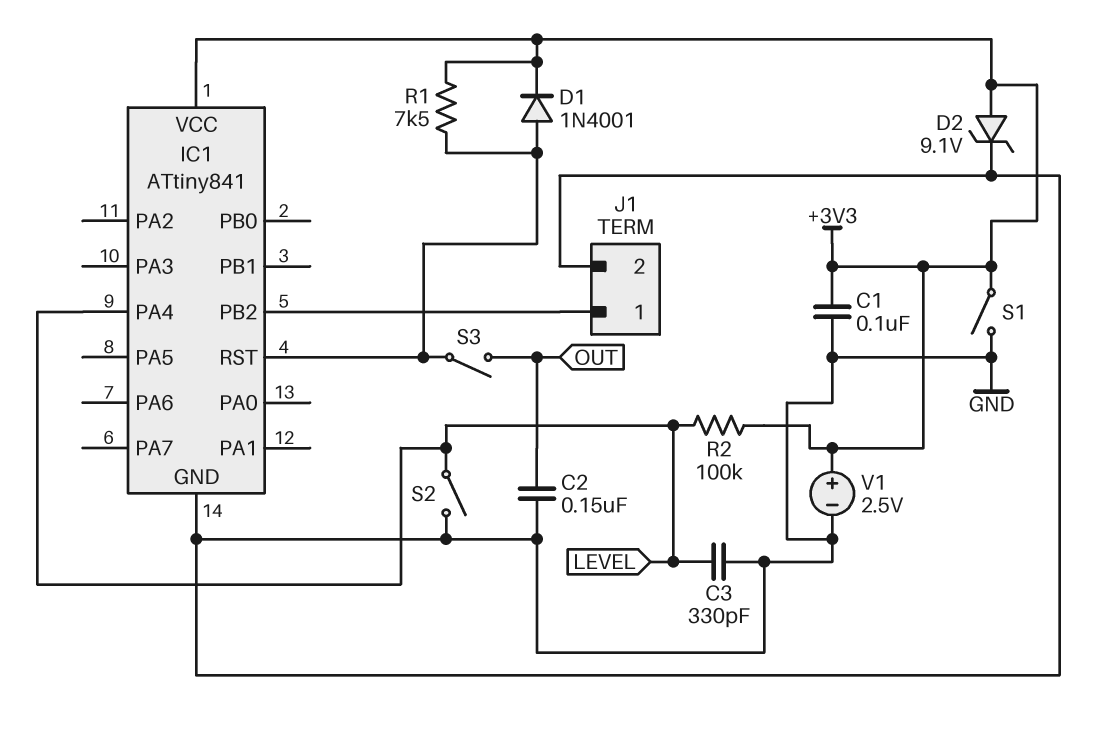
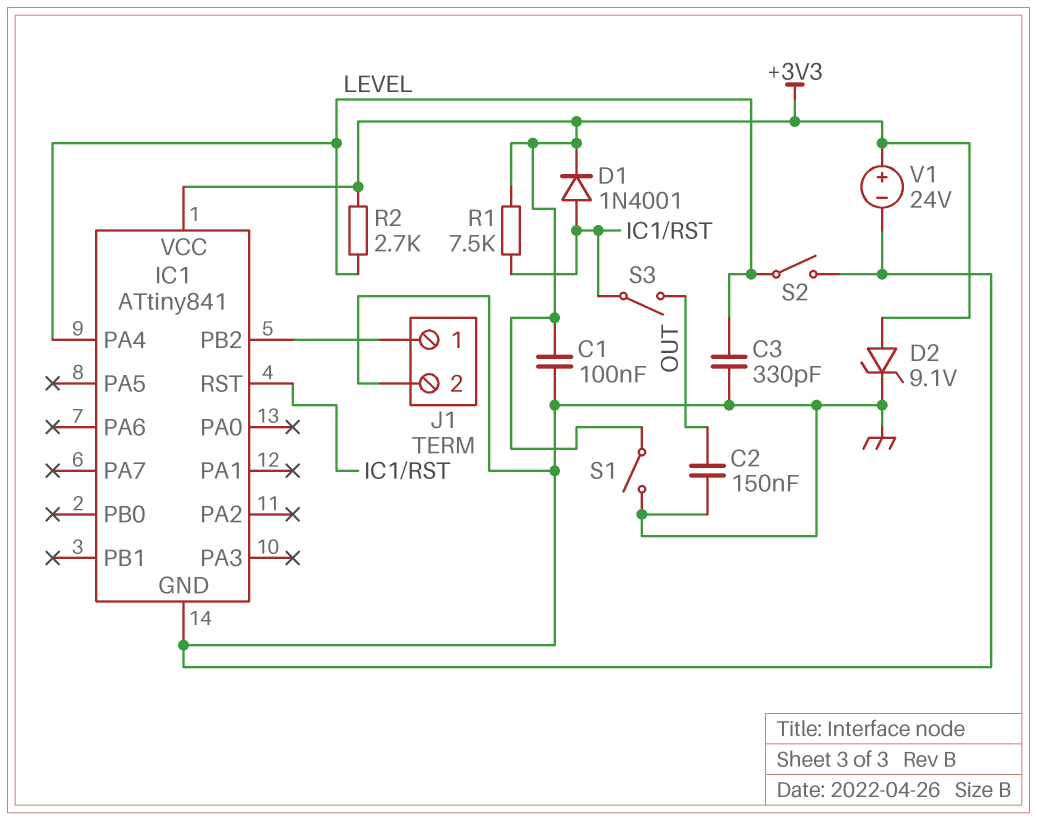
R2: 100k (+3V3, LEVEL) -> 2.7k (+3V3, LEVEL)
V1: 2.5V (plus +3V3, minus GND) -> 24V (plus +3V3, minus GND)

